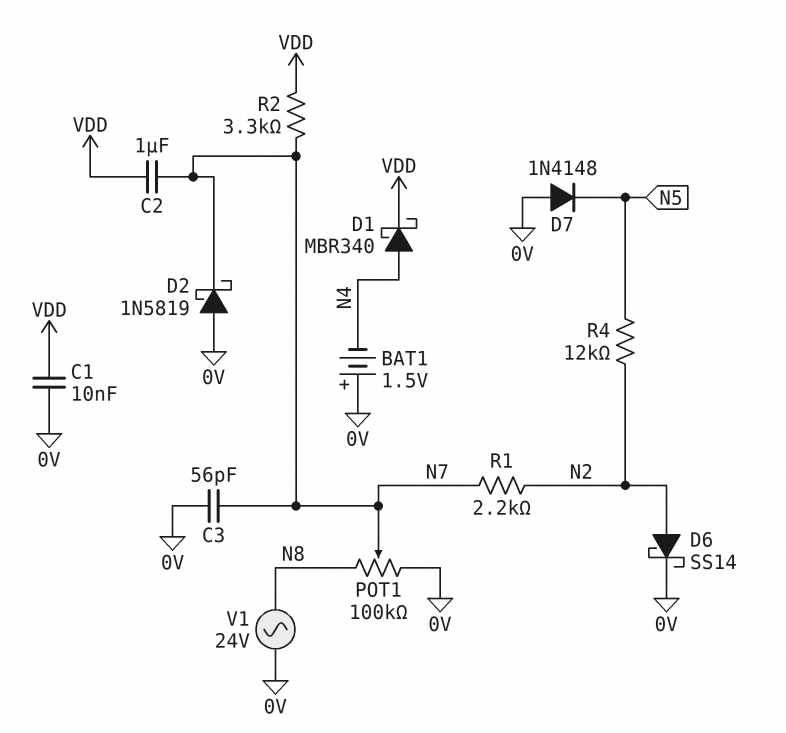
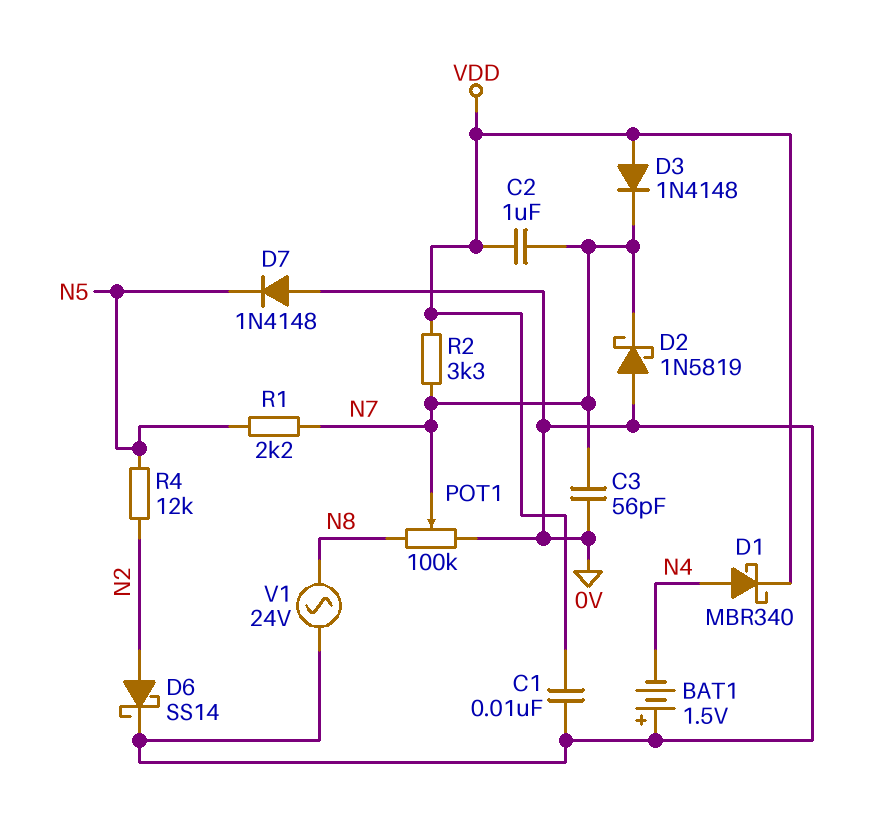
D3: none -> diode 1N4148 (A VDD, K N7)
R1: 2.2k (N2, N7) -> 2.2k (N5, N7)

